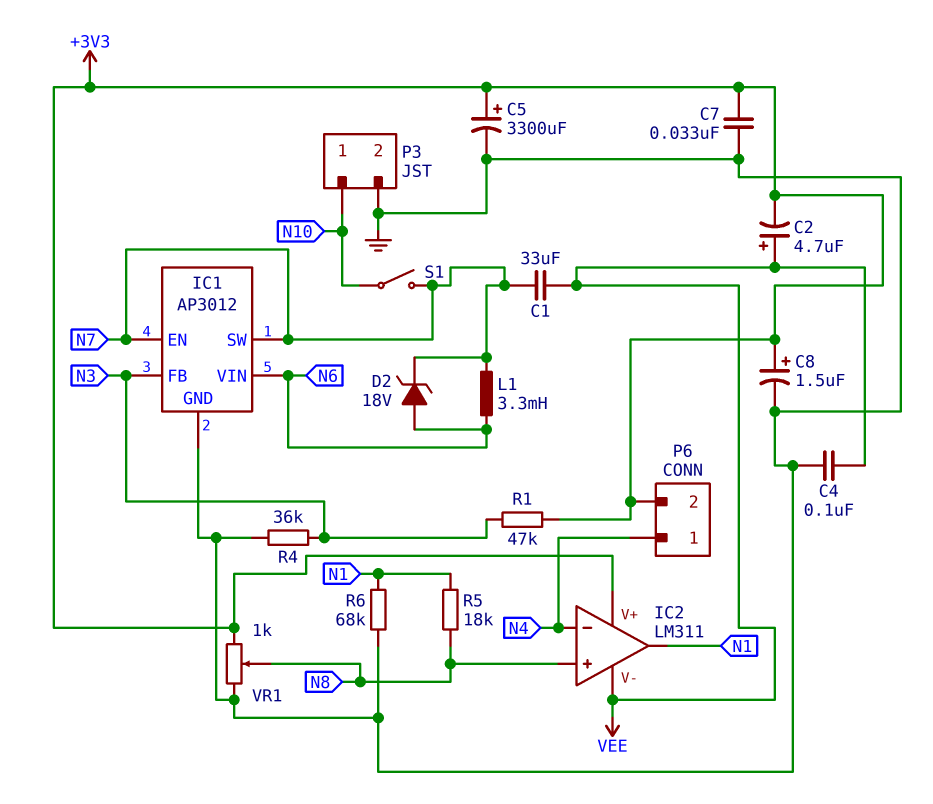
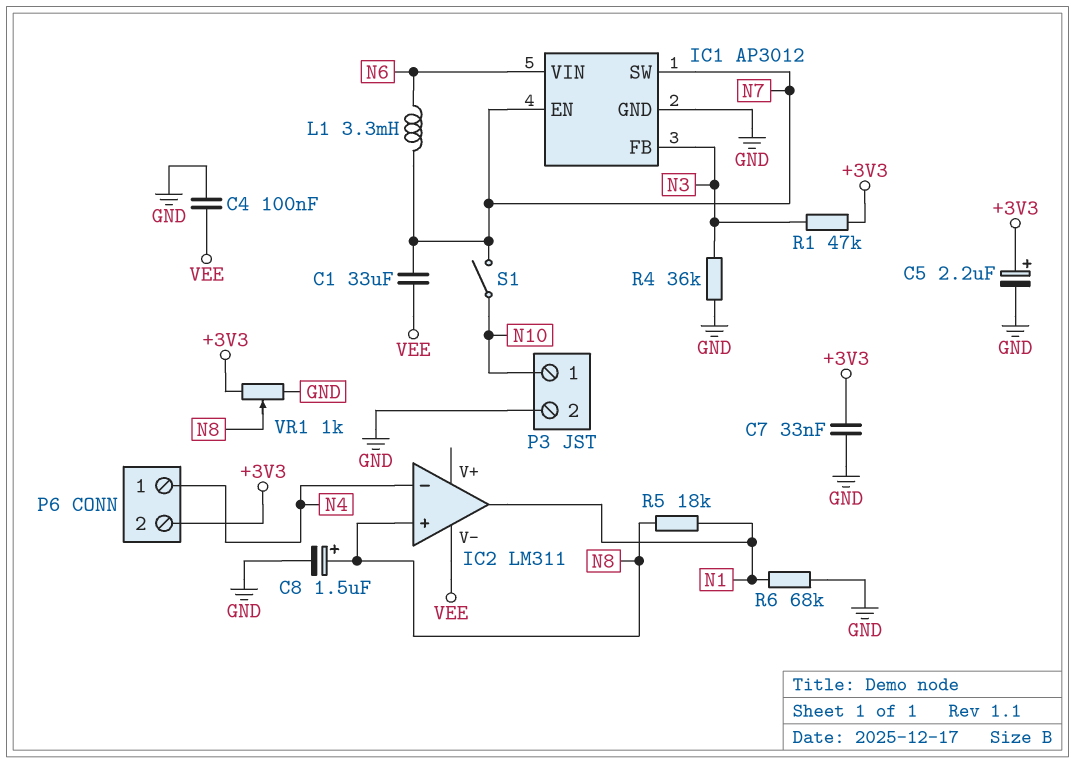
C2: 4.7uF (plus VEE, minus +3V3) -> none
C5: 3300uF (plus +3V3, minus GND) -> 2.2uF (plus +3V3, minus GND)
C8: 1.5uF (plus +3V3, minus GND) -> 1.5uF (plus N8, minus GND)
D2: zener 18V (A N6, K N7) -> none
IC2 pin V+: +3V3 -> none

